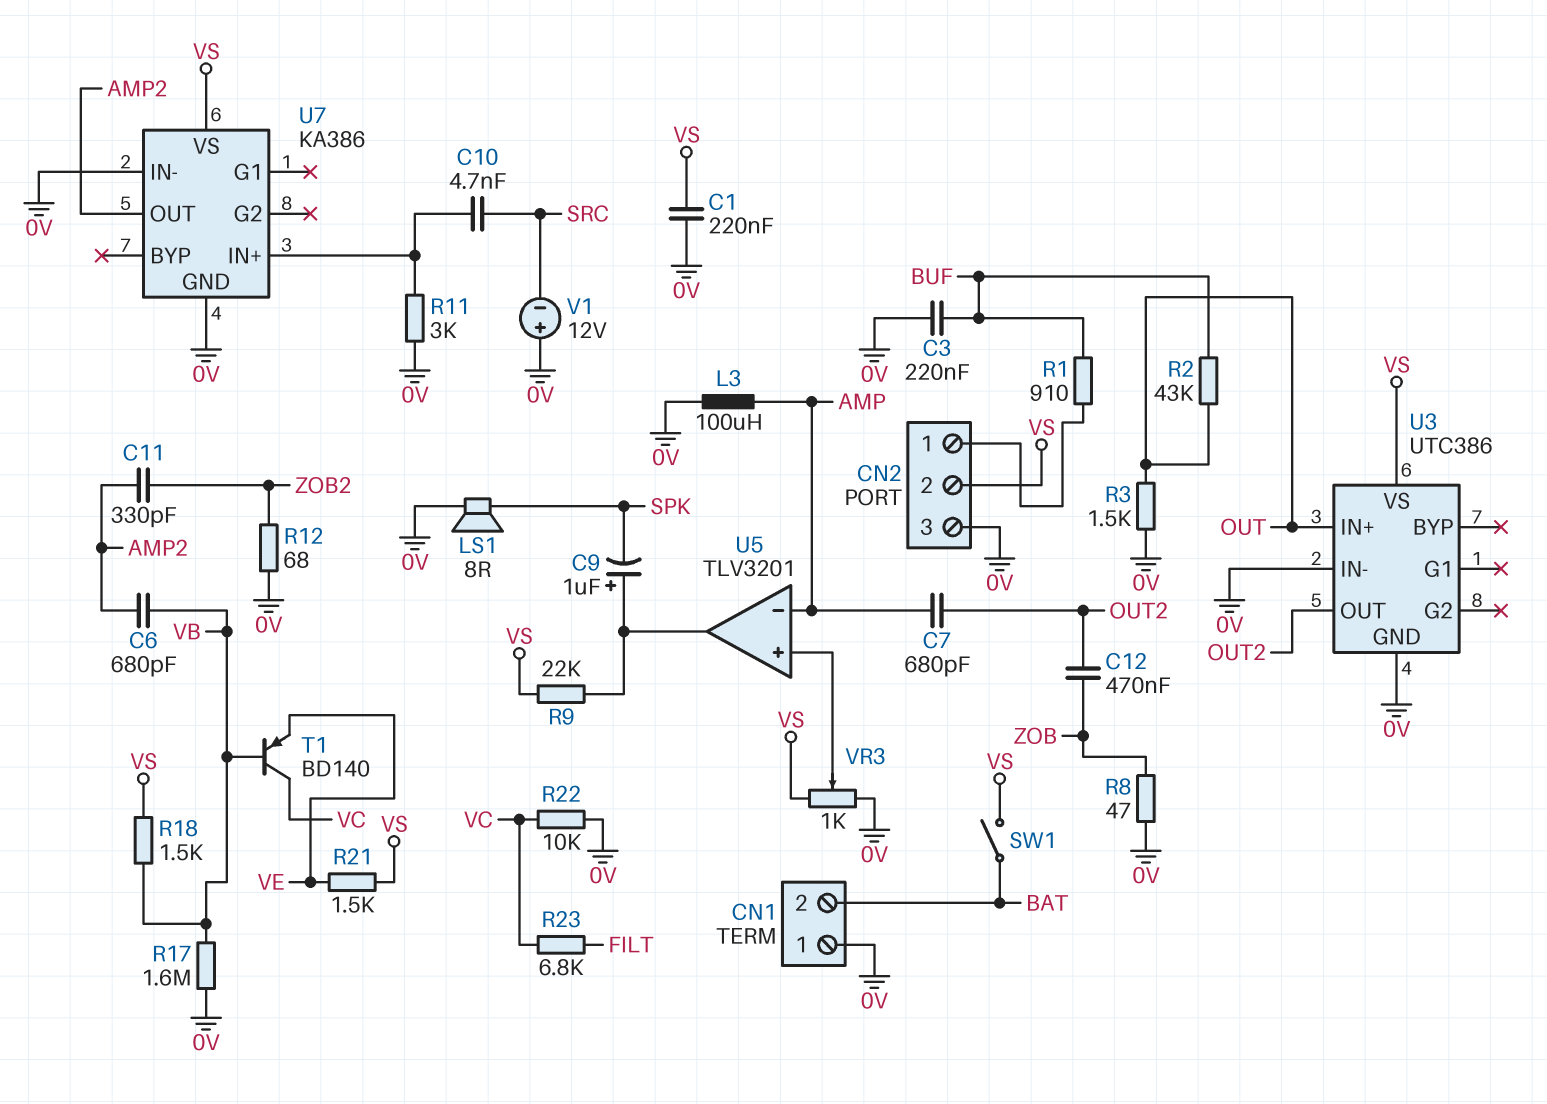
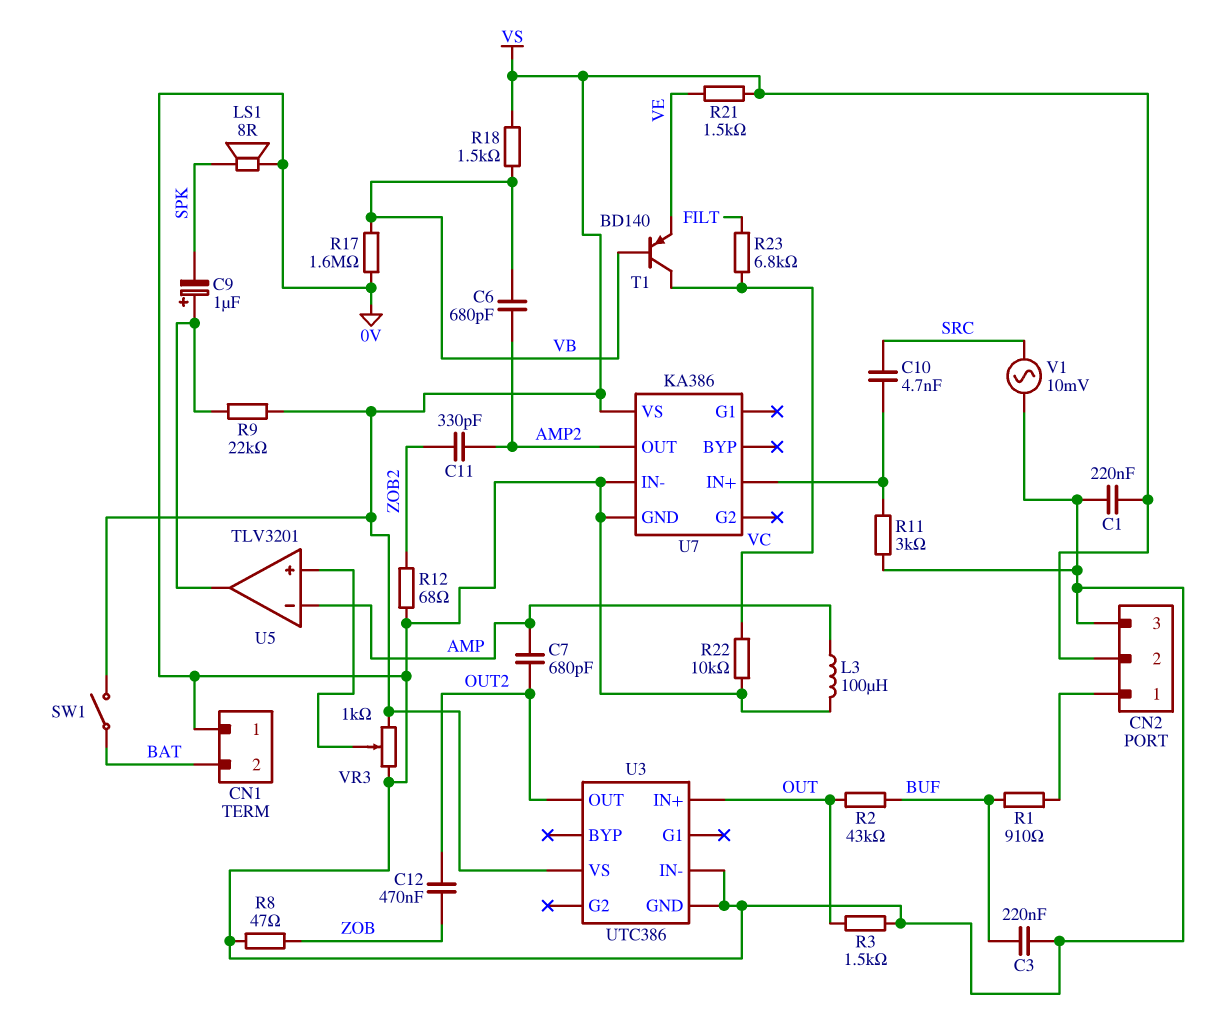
V1: 12V (plus 0V, minus SRC) -> AC 10mV (0V, SRC)

